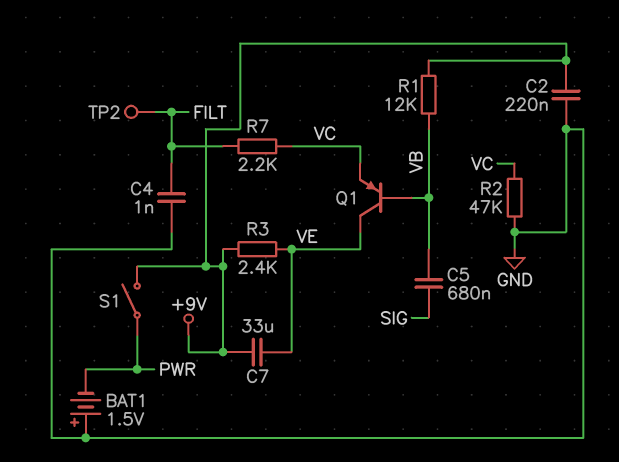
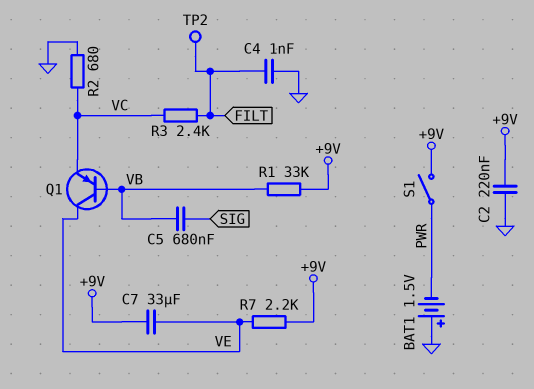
R1: 12k (+9V, VB) -> 33k (+9V, VB)
R2: 47k (GND, VC) -> 680 (GND, VC)
R3: 2.4k (+9V, VE) -> 2.4k (FILT, VC)
R7: 2.2k (FILT, VC) -> 2.2k (+9V, VE)

